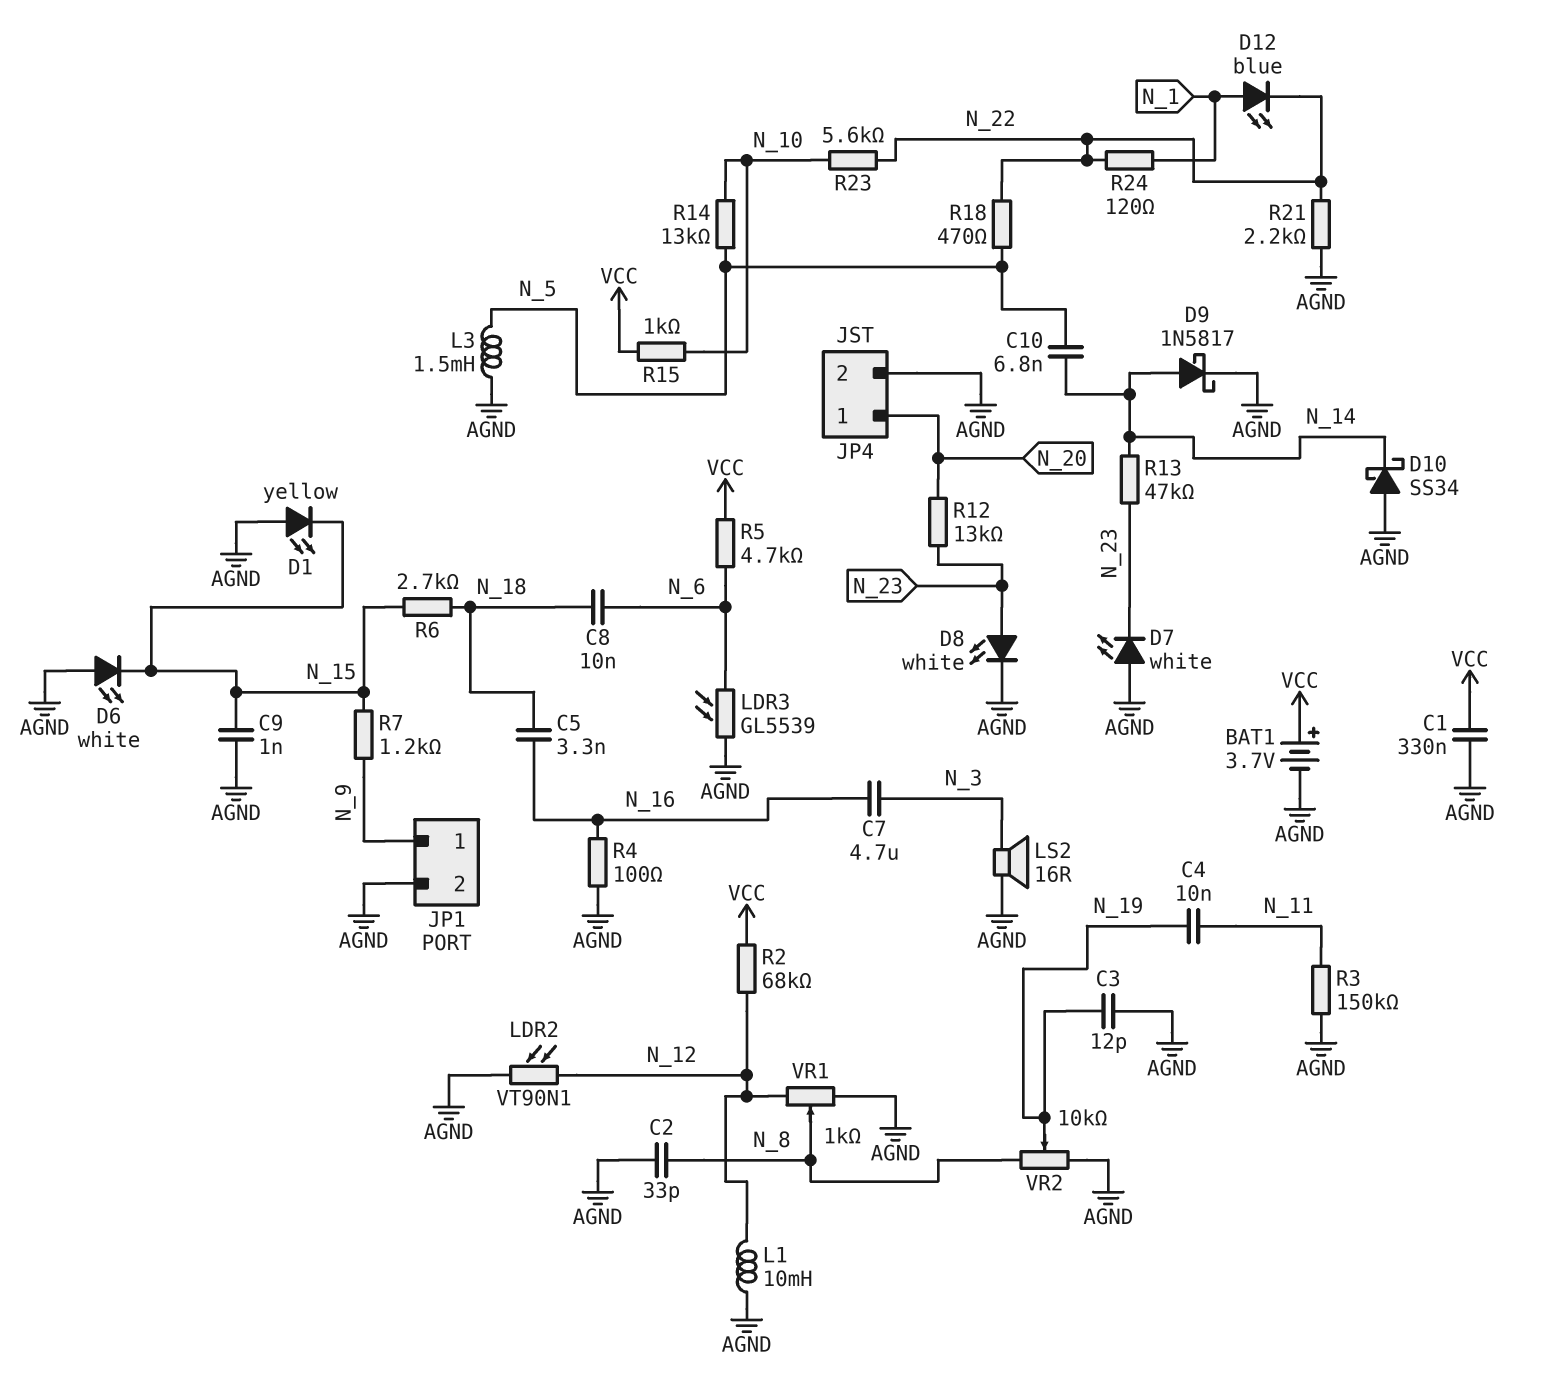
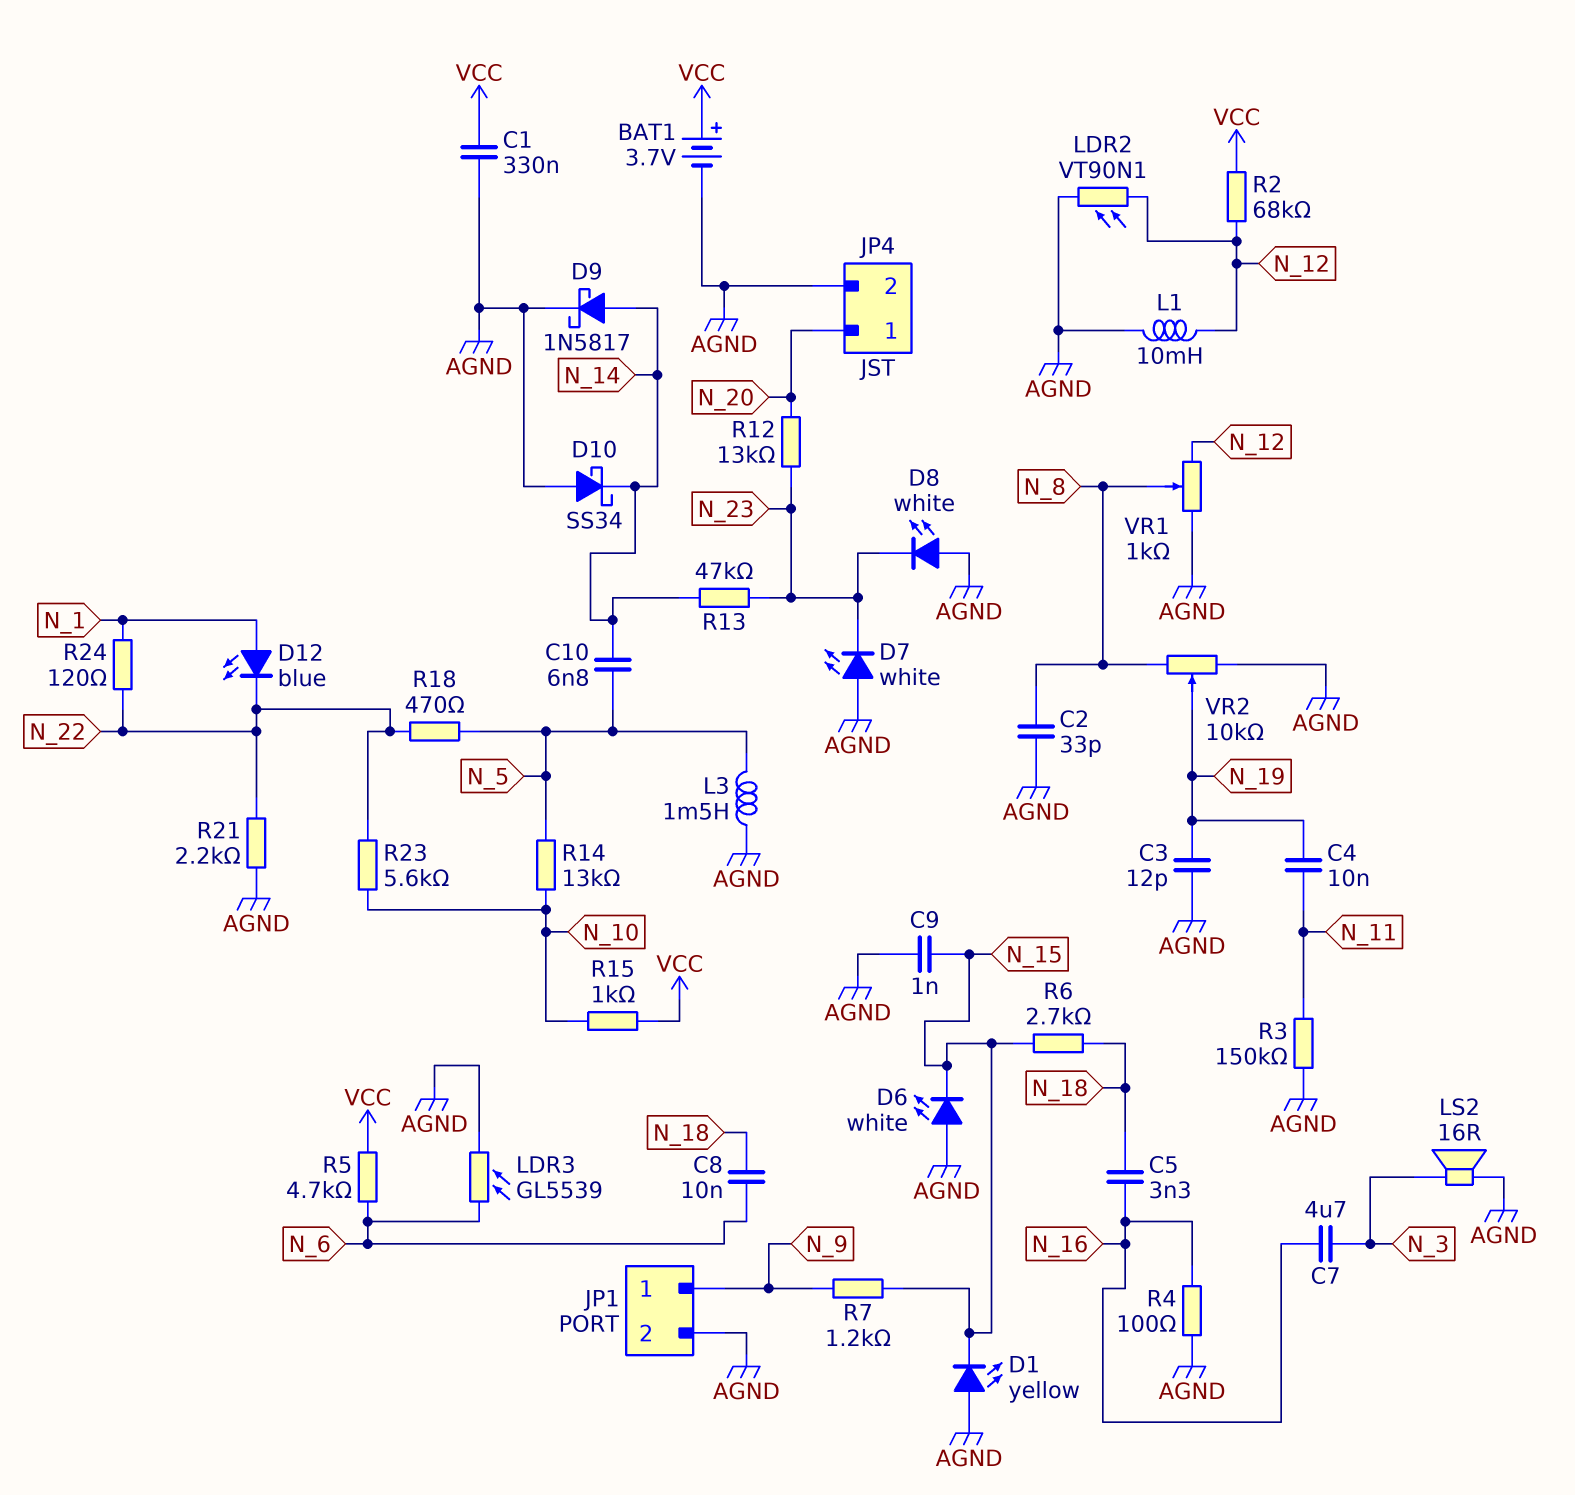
D8: LED white (A N_23, K AGND) -> LED white (A AGND, K N_23)

